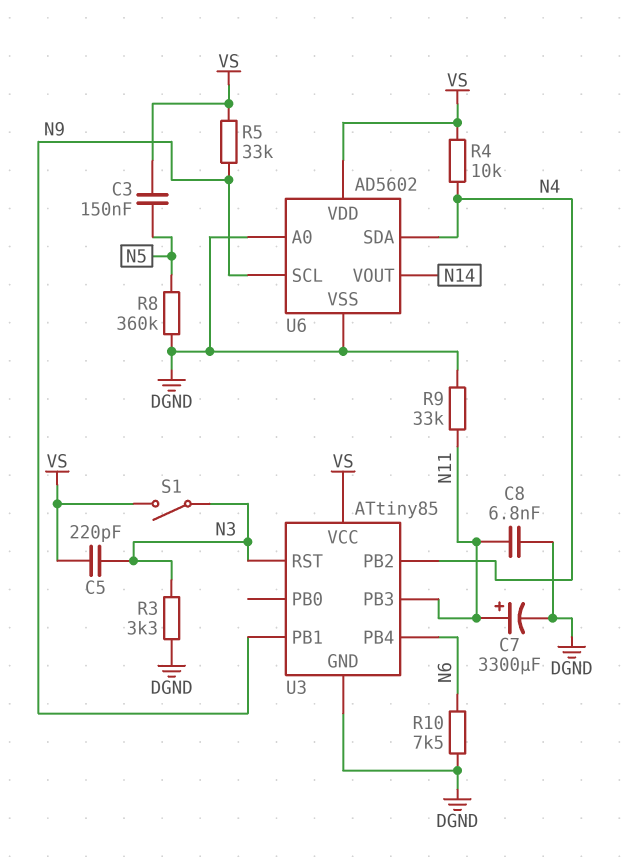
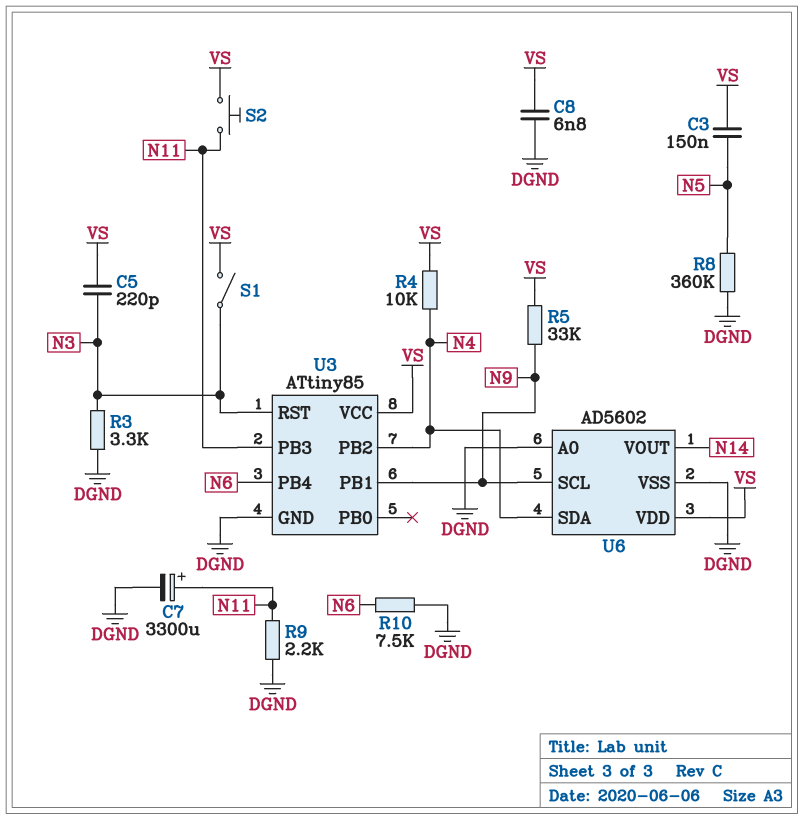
C8: 6.8nF (DGND, N11) -> 6.8nF (DGND, VS)
R9: 33k (DGND, N11) -> 2.2k (DGND, N11)
S2: none -> button (N11, VS)

